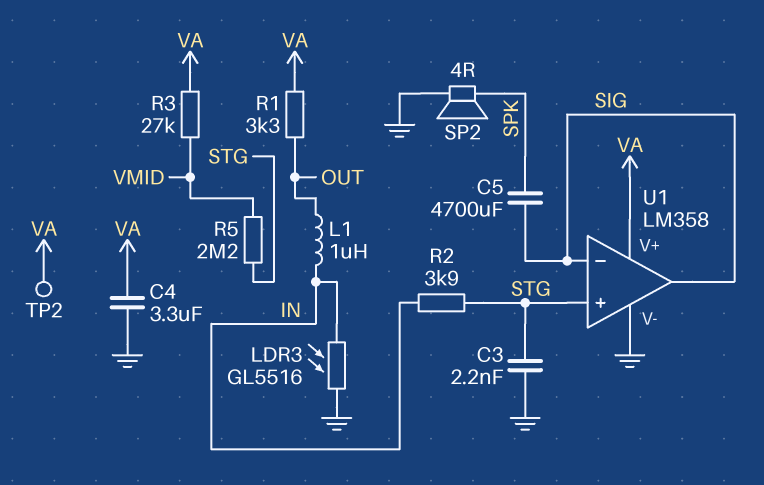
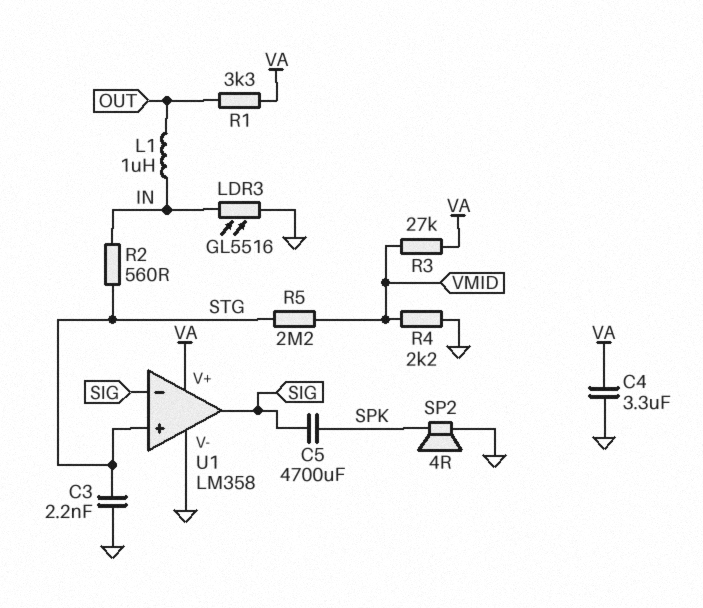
R2: 3.9k (IN, STG) -> 560 (IN, STG)
R4: none -> 2.2k (GND, VMID)
TP2: test point (VA) -> none

